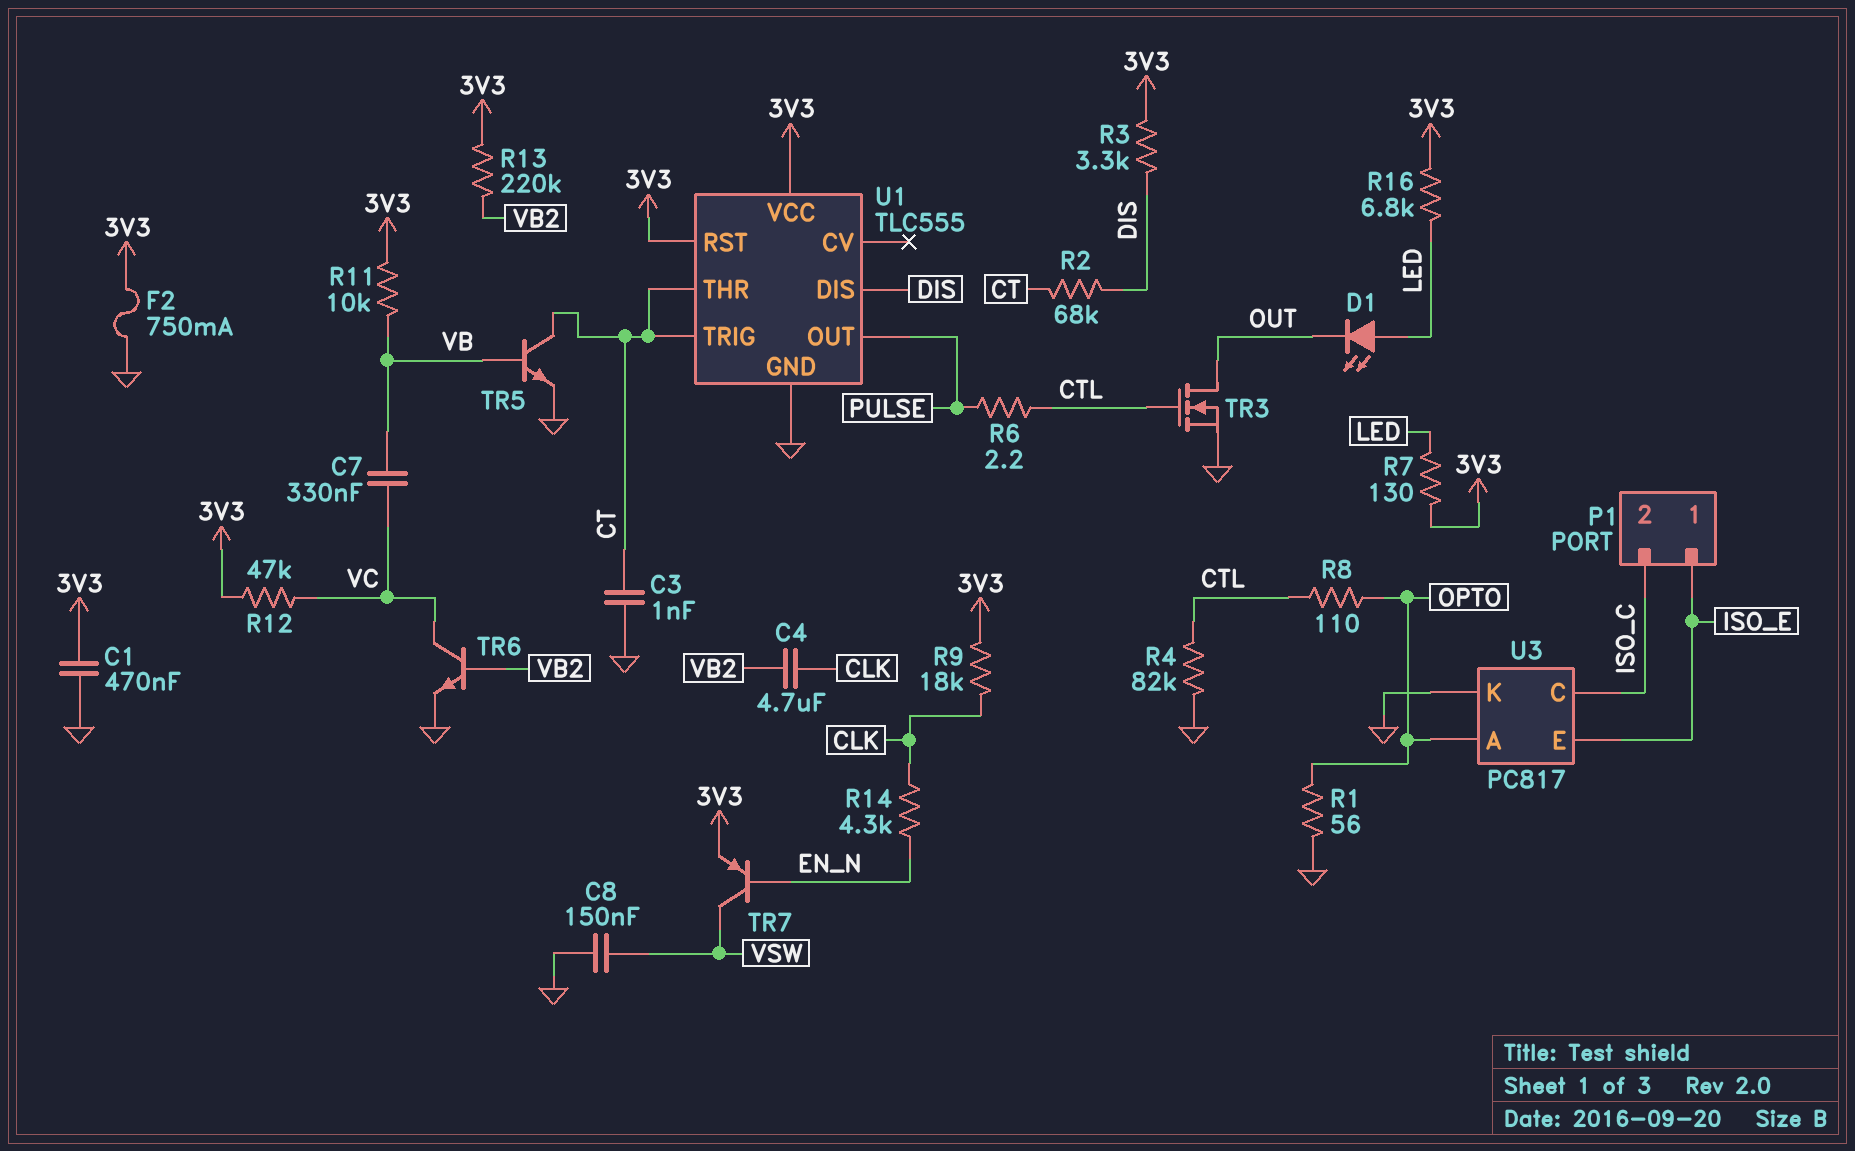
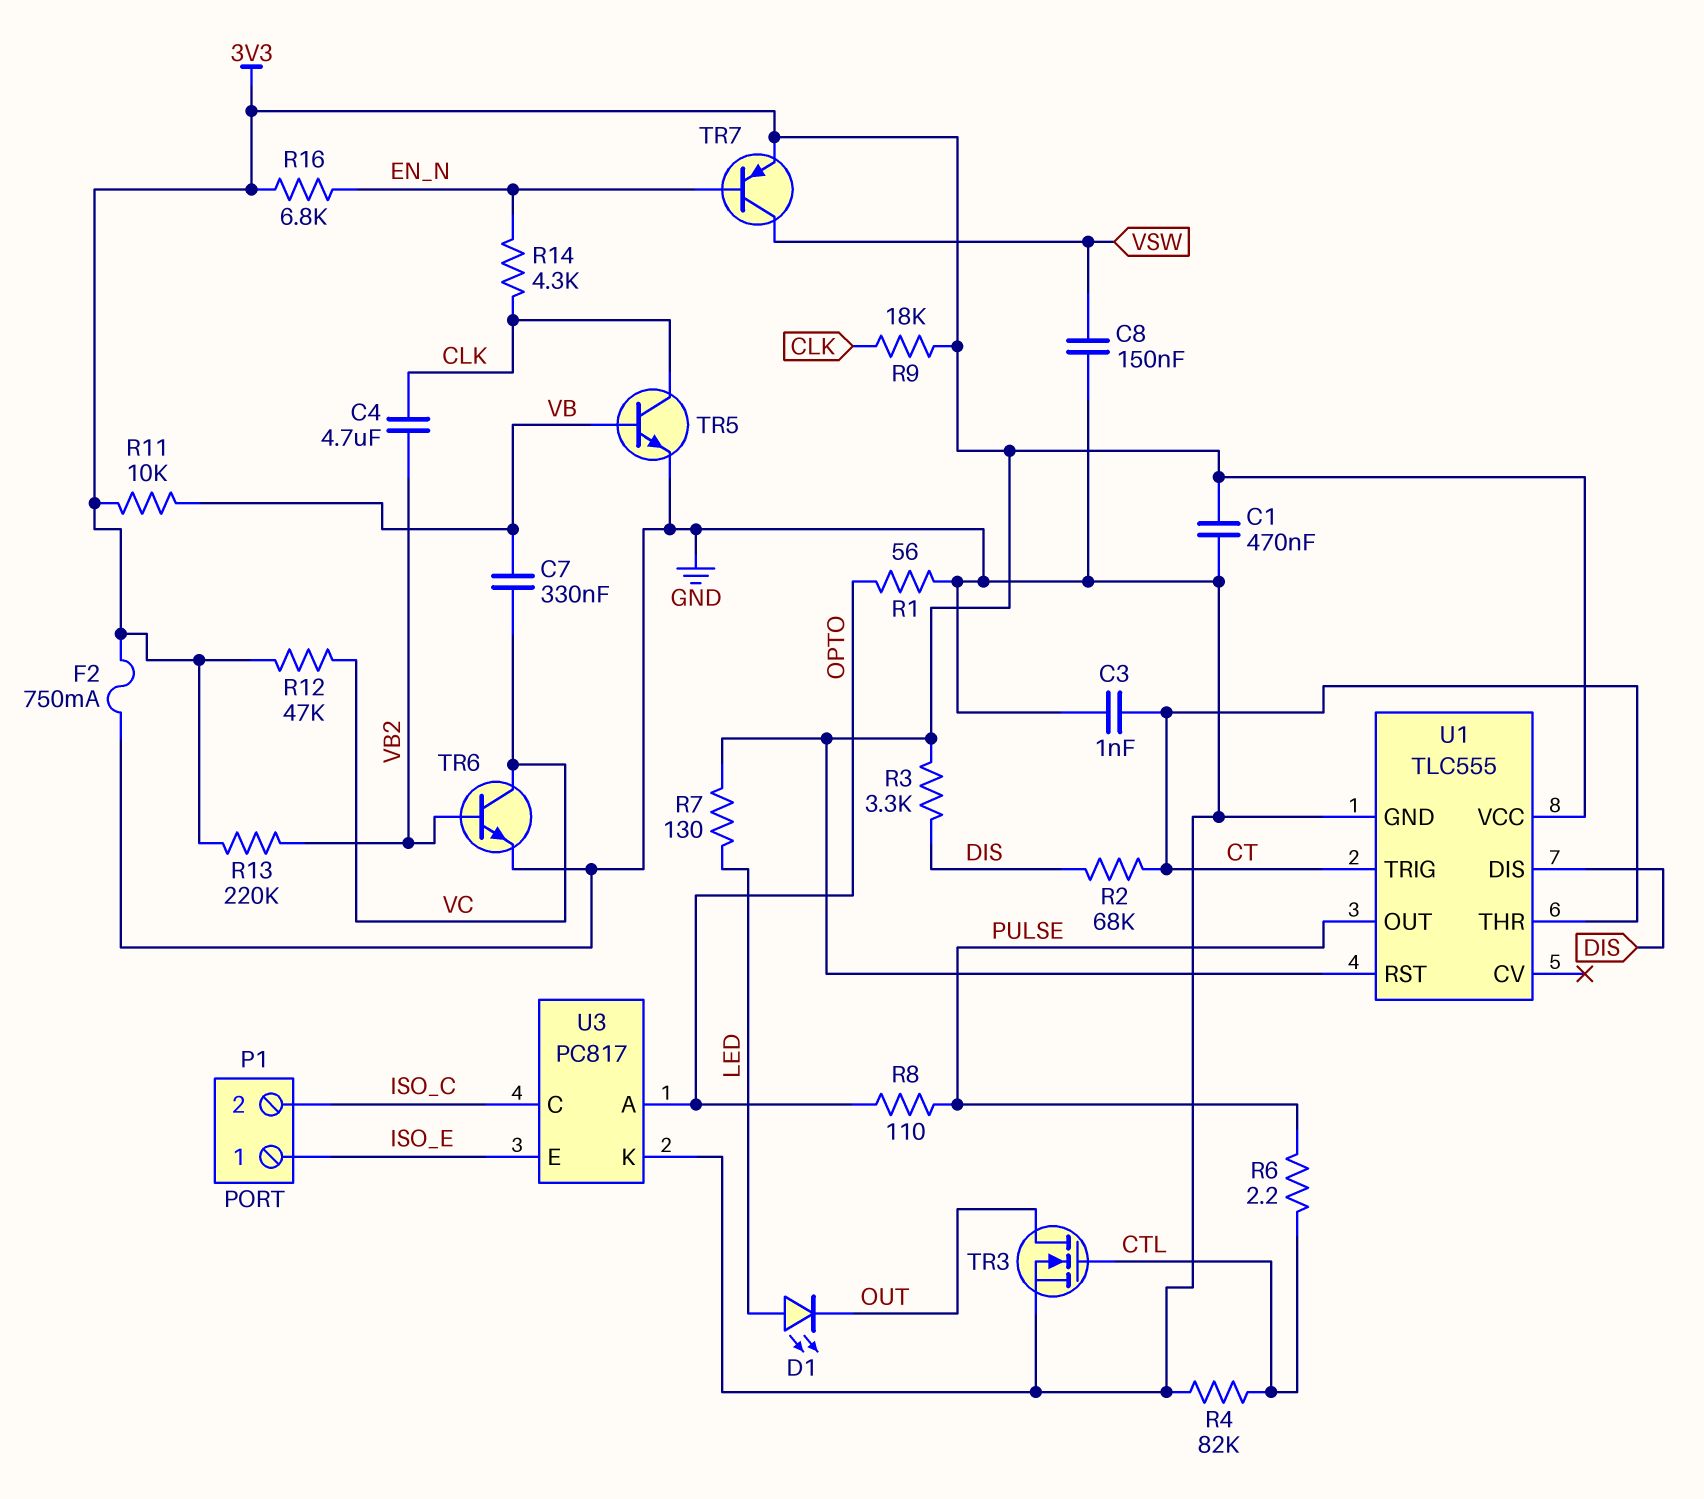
R8: 110 (CTL, OPTO) -> 110 (OPTO, PULSE)
R16: 6.8k (3V3, LED) -> 6.8k (3V3, EN_N)
TR5: NPN (B VB, C CT, E GND) -> NPN (B VB, C CLK, E GND)

